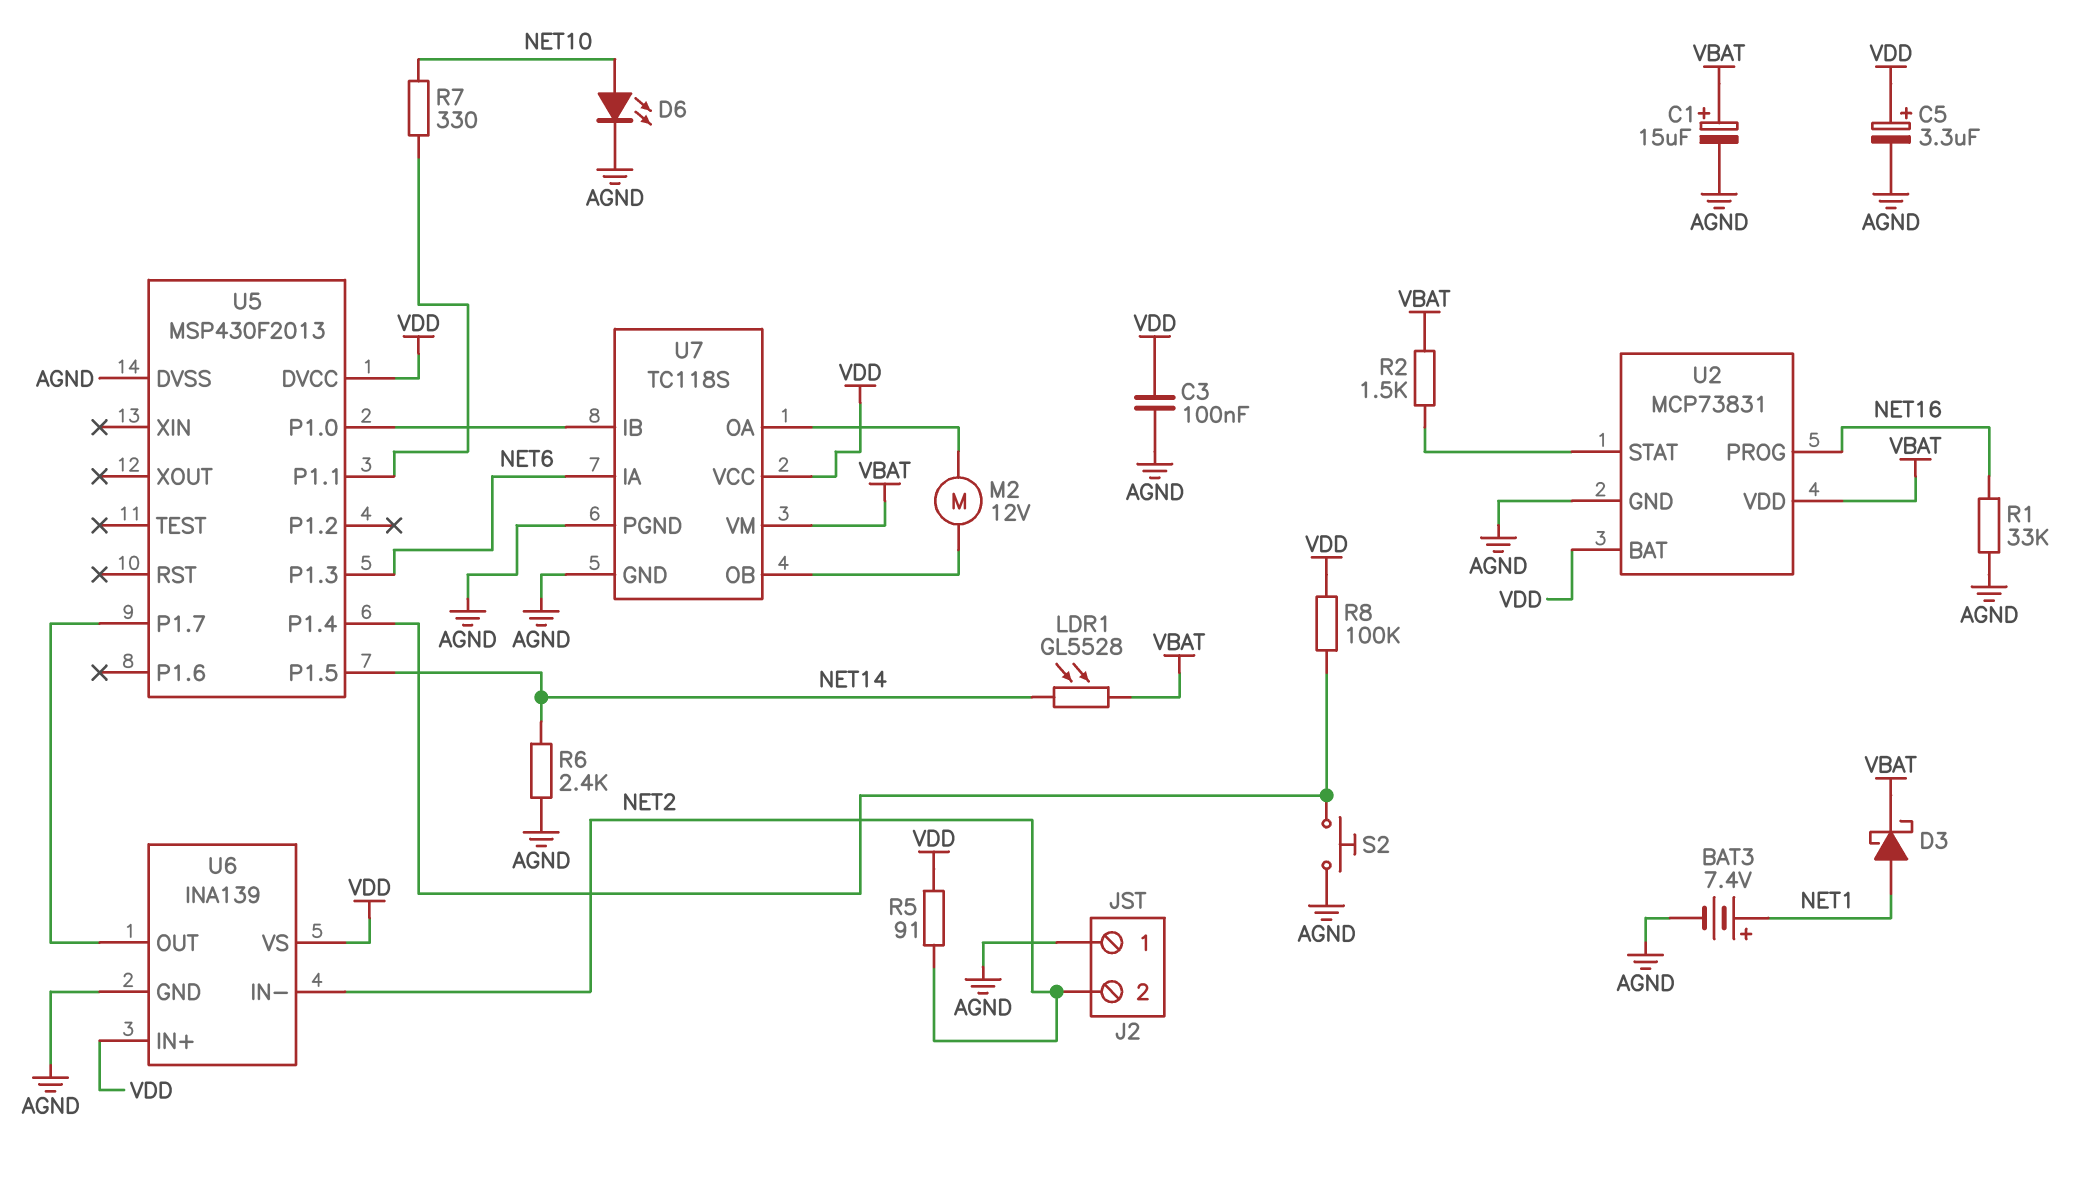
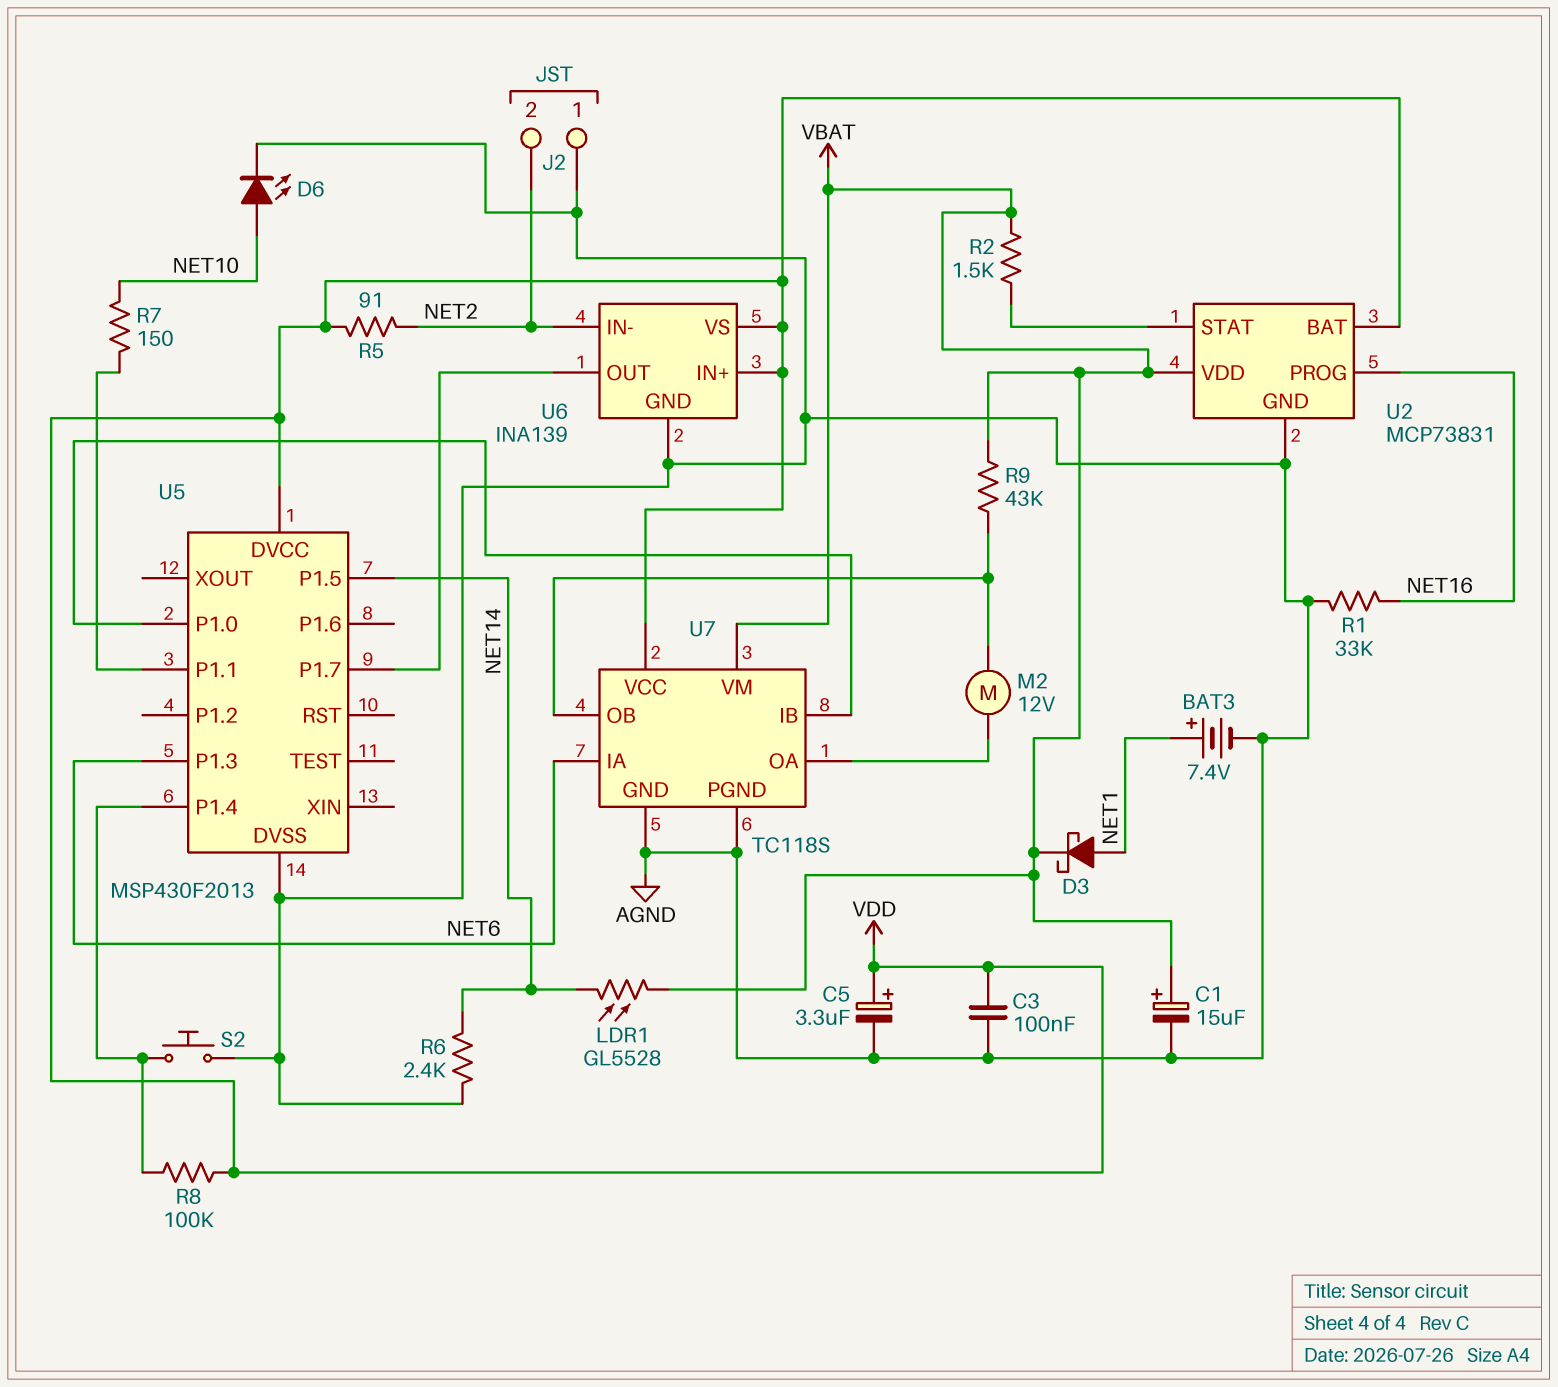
R7: 330 (NET10, U5/P1.1) -> 150 (NET10, U5/P1.1)
R9: none -> 43k (U7/OB, VBAT)

